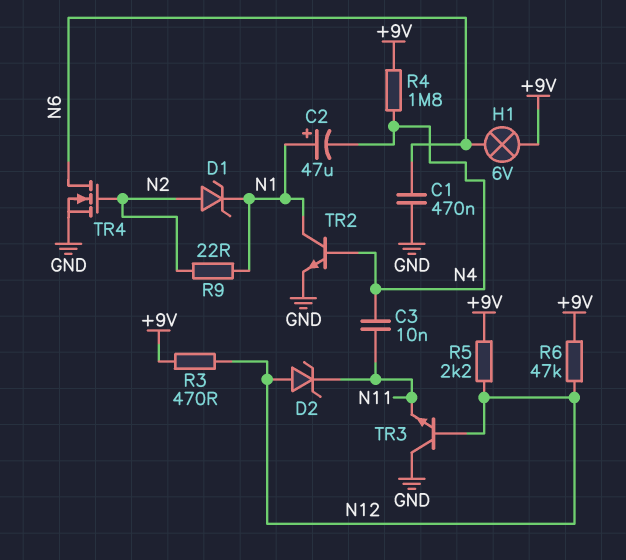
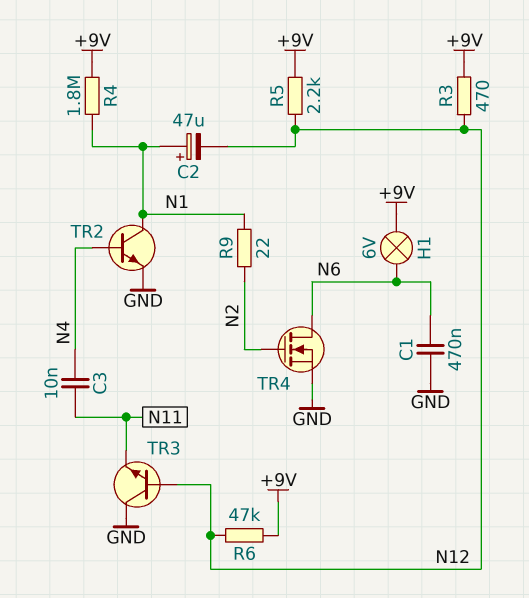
C2: 47uF (plus N1, minus N4) -> 47uF (plus N1, minus N12)
D1: zener (A N2, K N1) -> none
D2: zener (A N12, K N11) -> none
R4: 1.8M (+9V, N4) -> 1.8M (+9V, N1)

